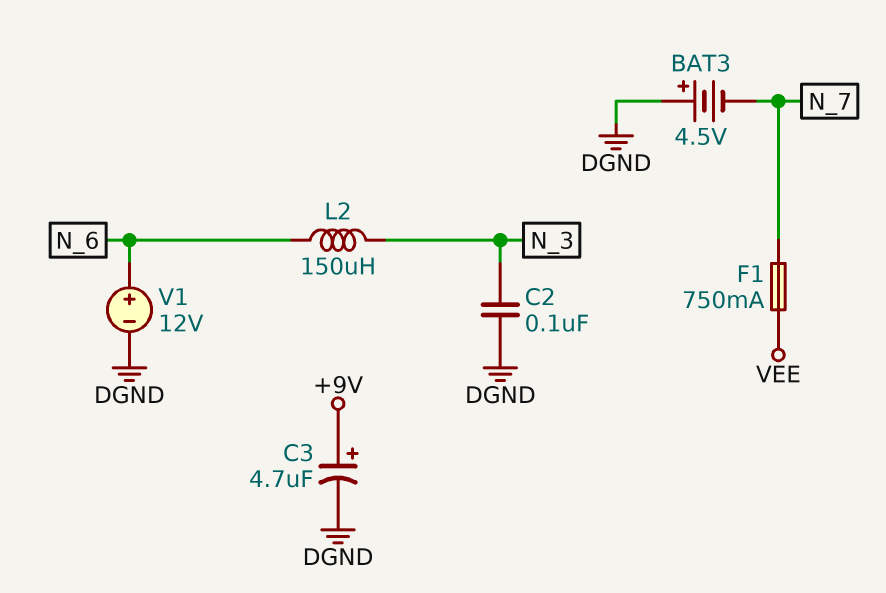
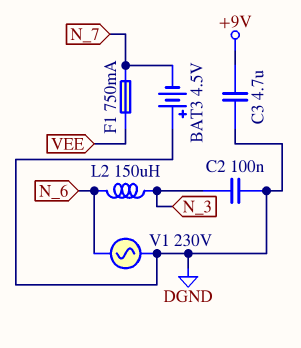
C3: 4.7uF (plus +9V, minus DGND) -> 4.7uF (+9V, DGND)
V1: 12V (plus N_6, minus DGND) -> AC 230V (DGND, N_6)

